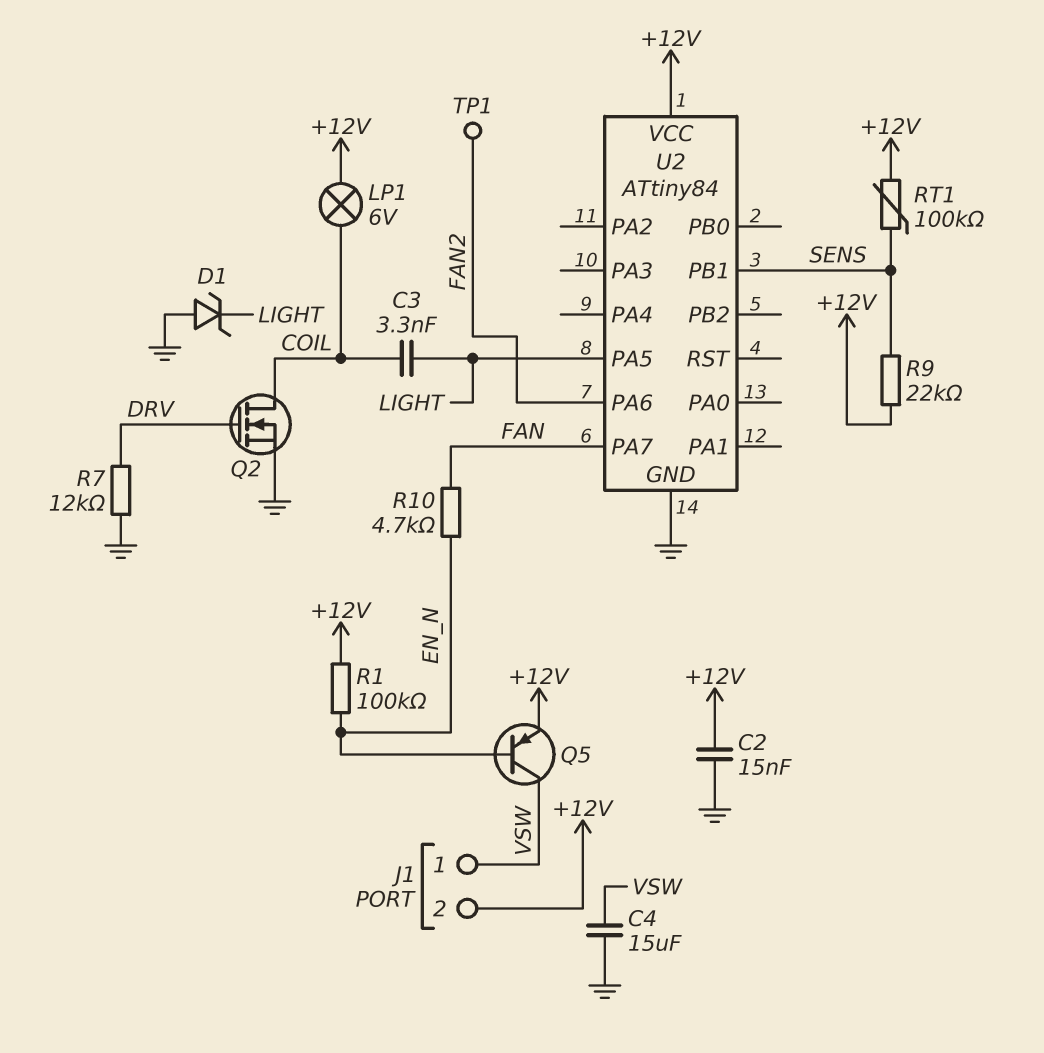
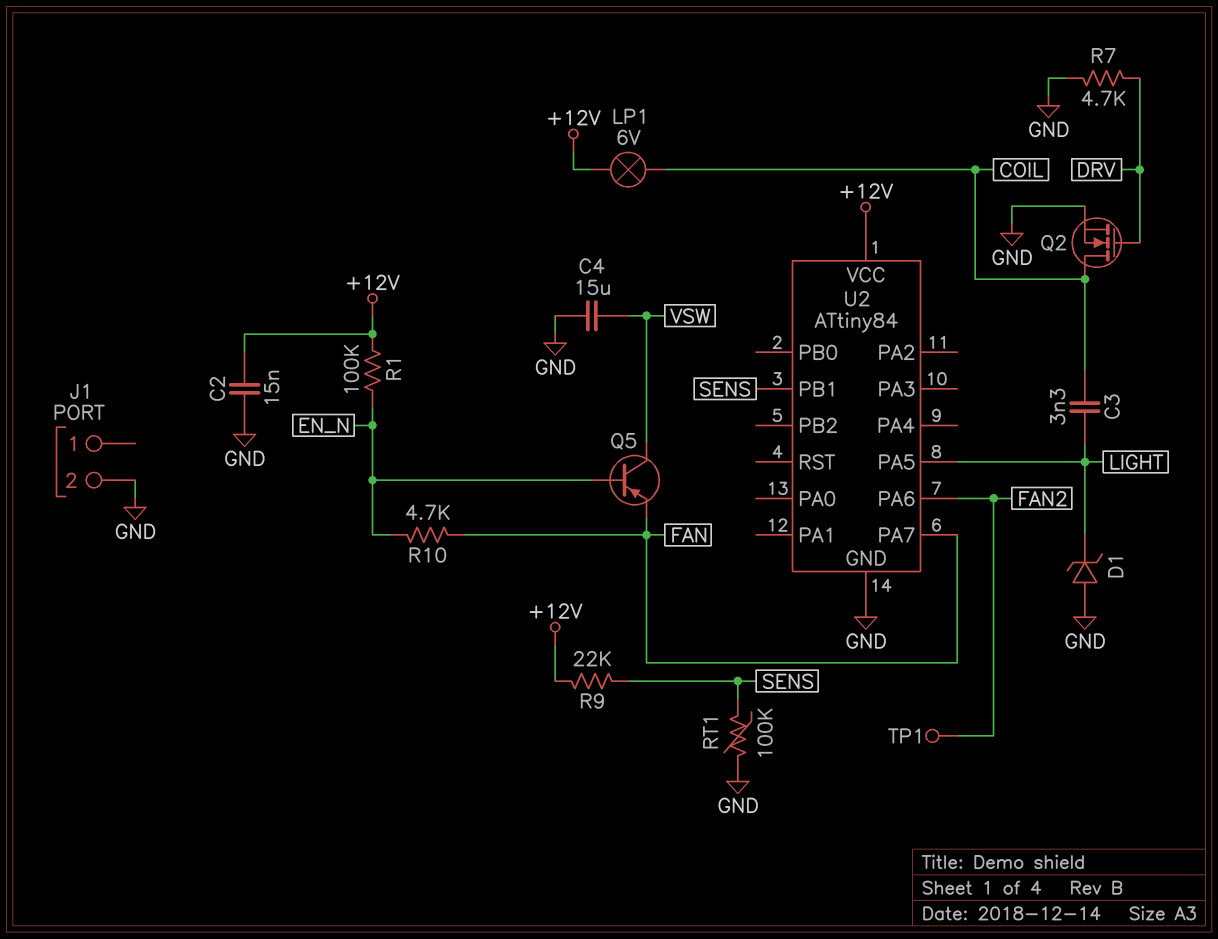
J1 pin 1: VSW -> none
J1 pin 2: +12V -> GND
Q5: PNP (B EN_N, C VSW, E +12V) -> PNP (B EN_N, C VSW, E FAN)
R7: 12k (DRV, GND) -> 4.7k (DRV, GND)
RT1: 100k (+12V, SENS) -> 100k (GND, SENS)

